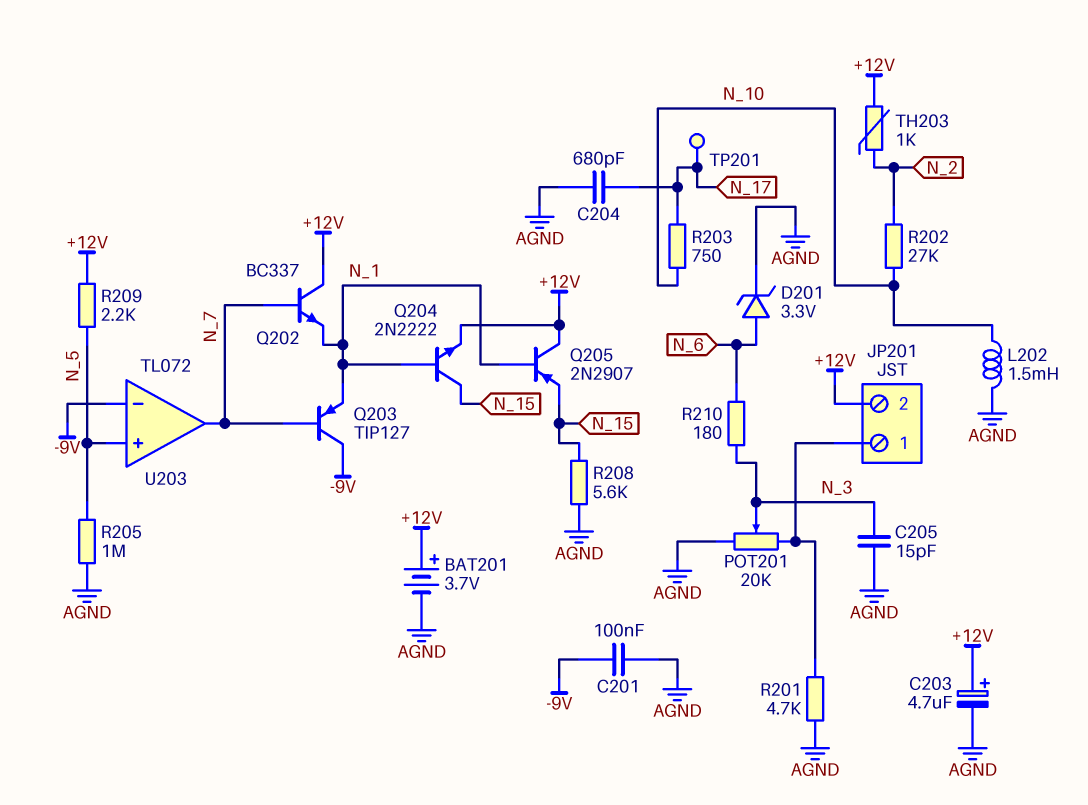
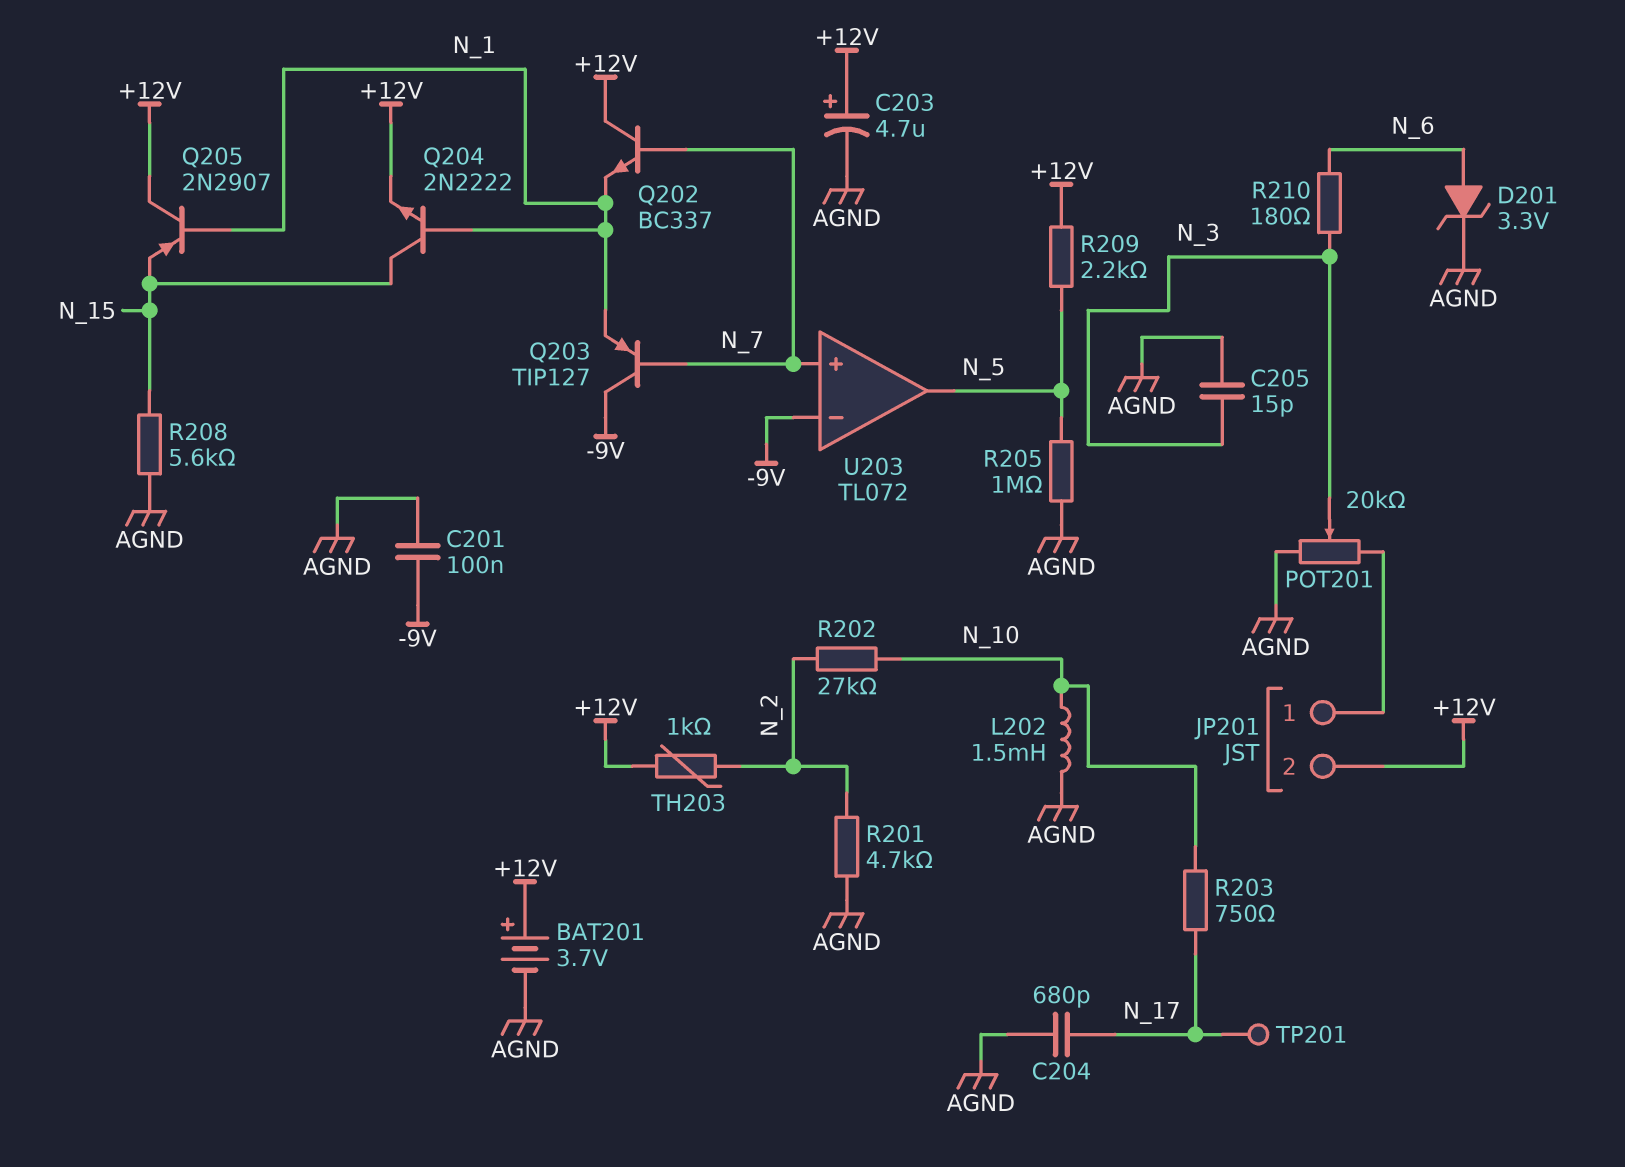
R201: 4.7k (AGND, JP201/1) -> 4.7k (AGND, N_2)
U203 pin in+: N_5 -> N_7
U203 pin out: N_7 -> N_5

